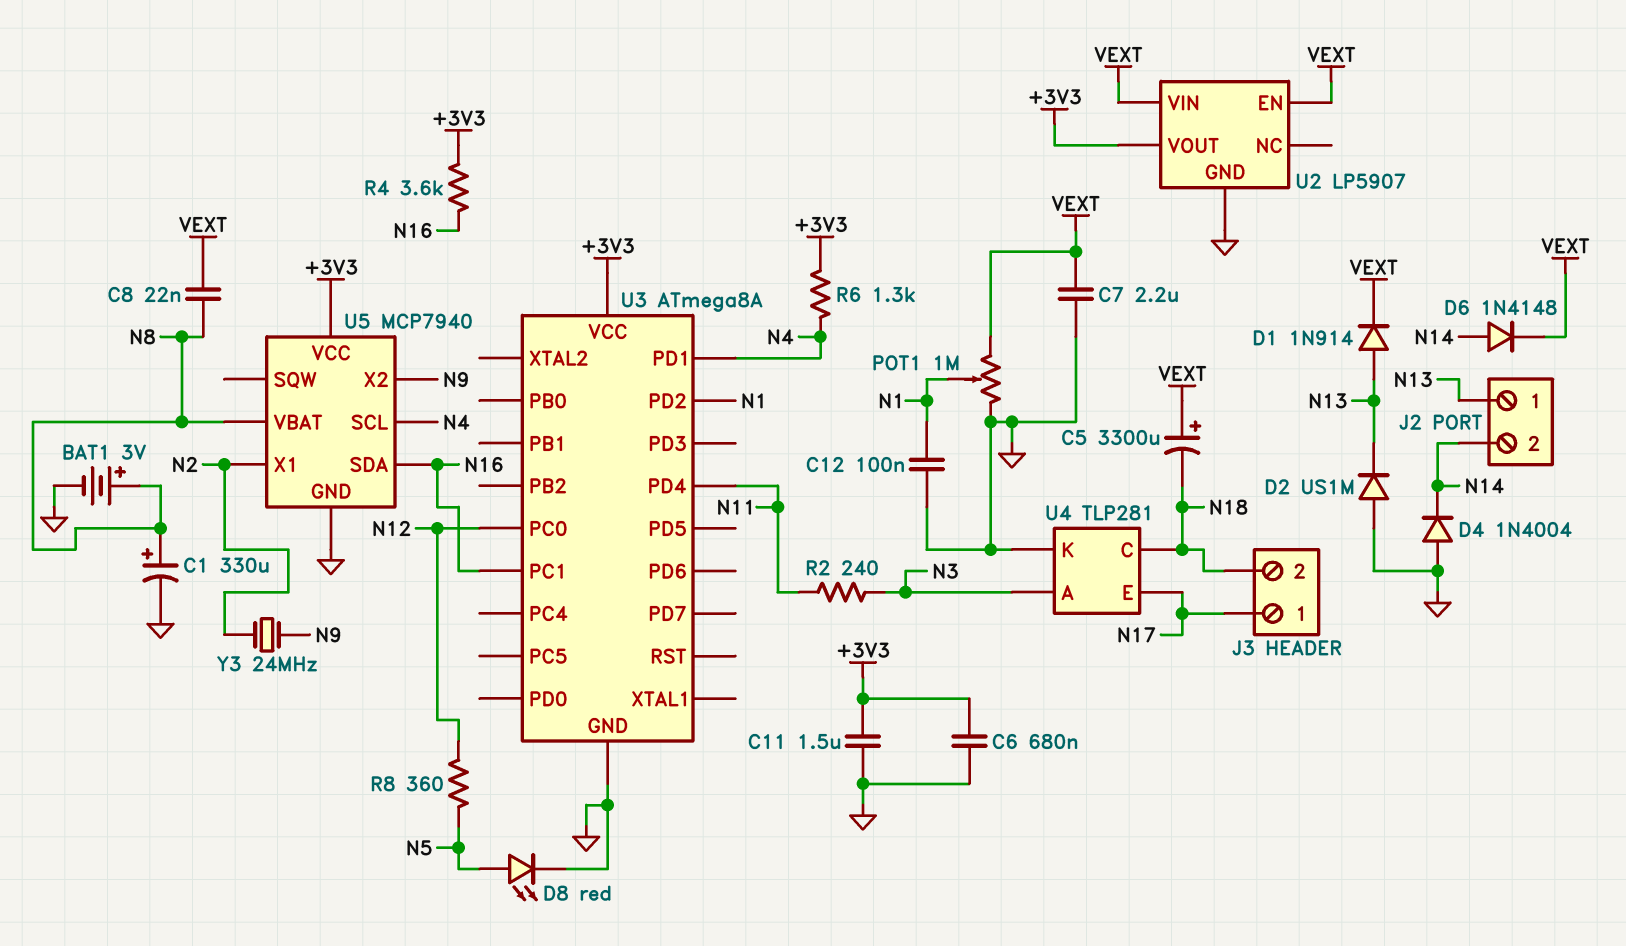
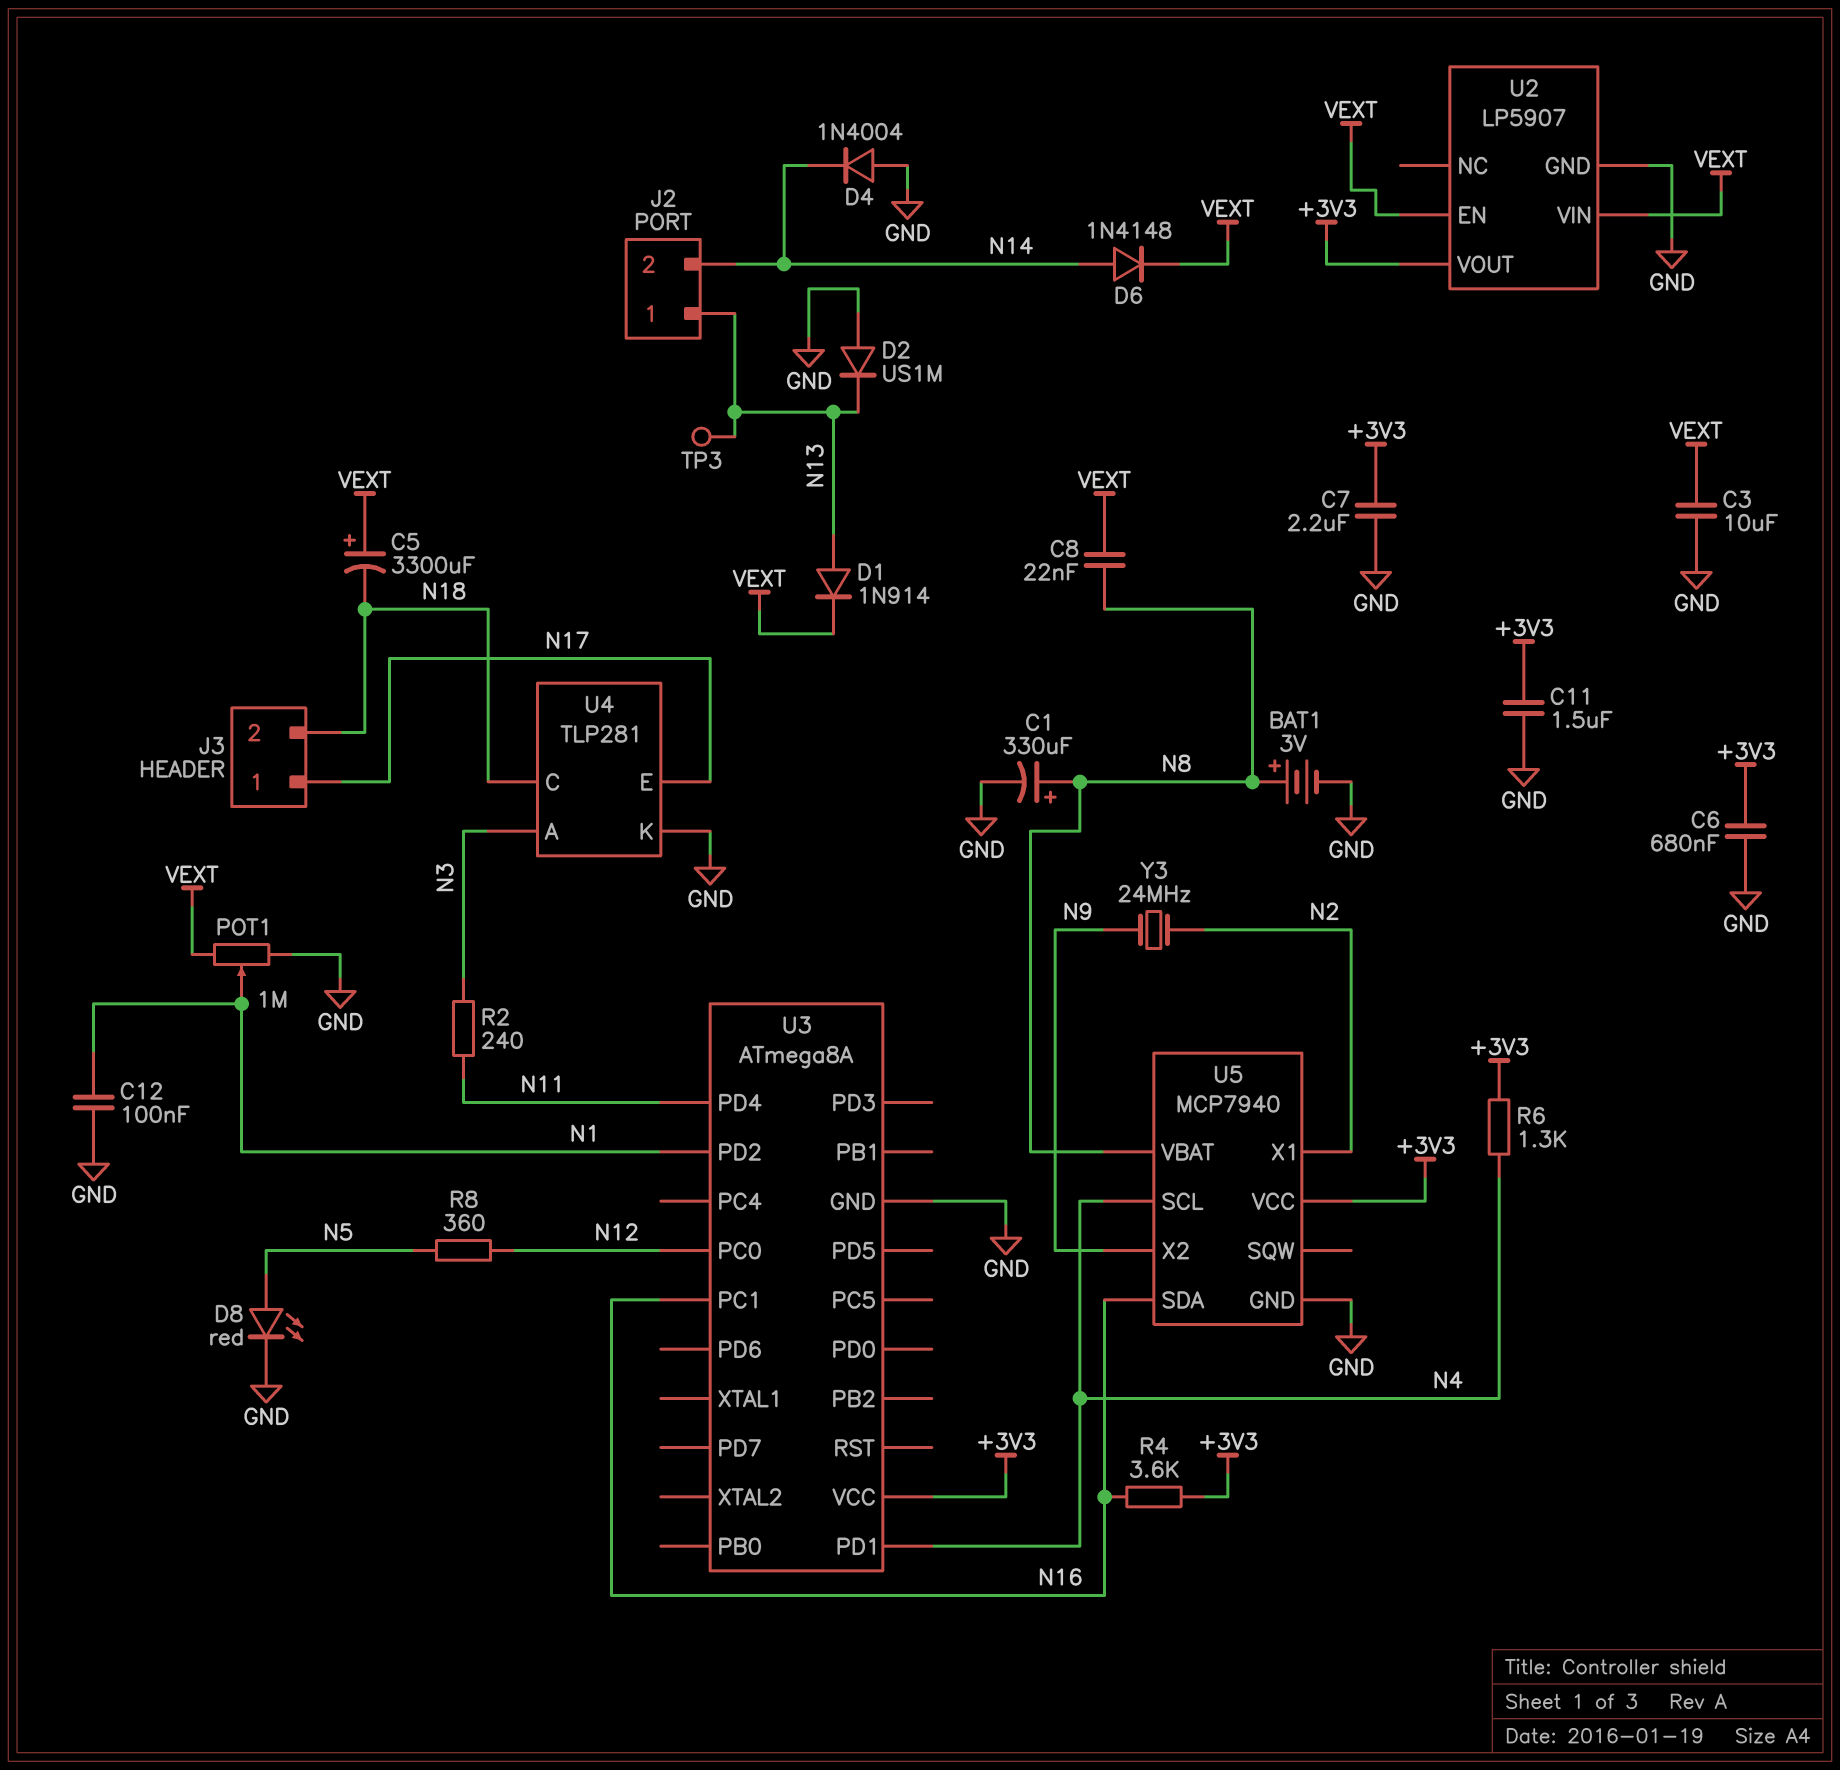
C3: none -> 10uF (GND, VEXT)
C7: 2.2uF (GND, VEXT) -> 2.2uF (+3V3, GND)
TP3: none -> test point (N13)

